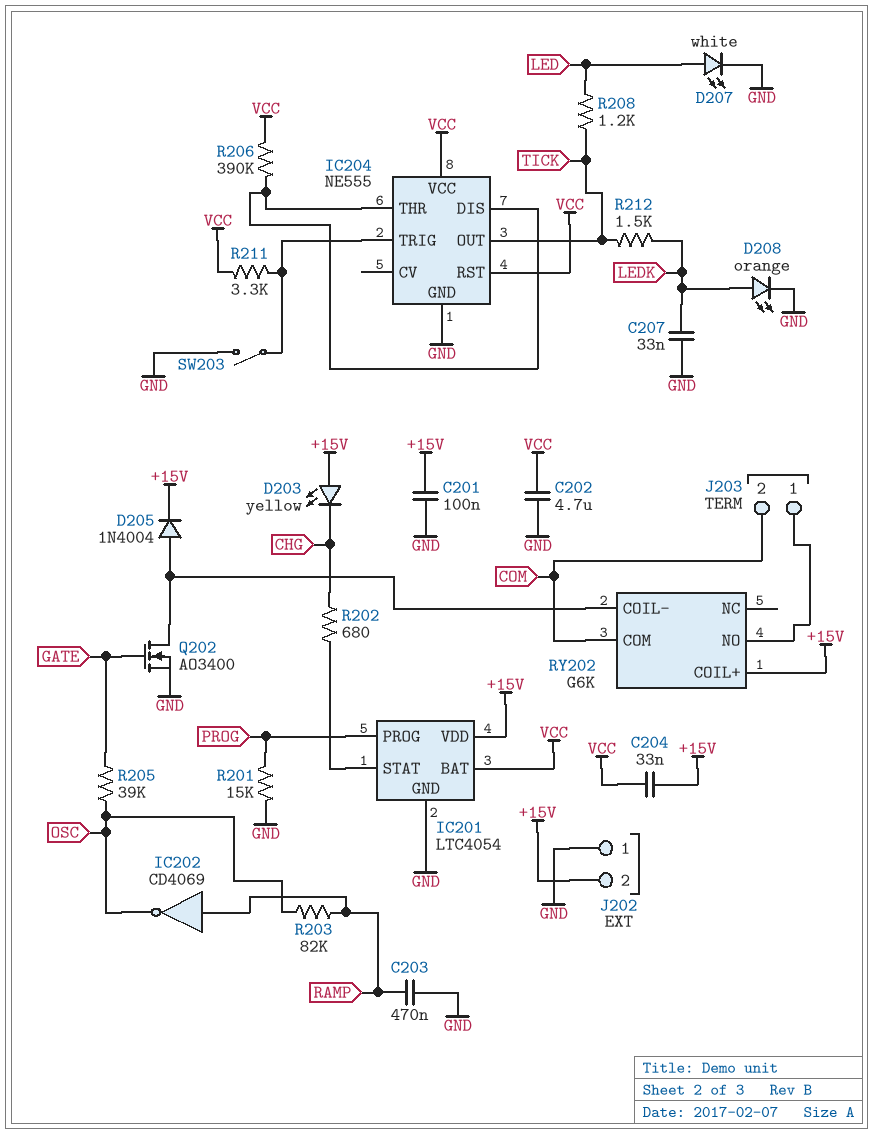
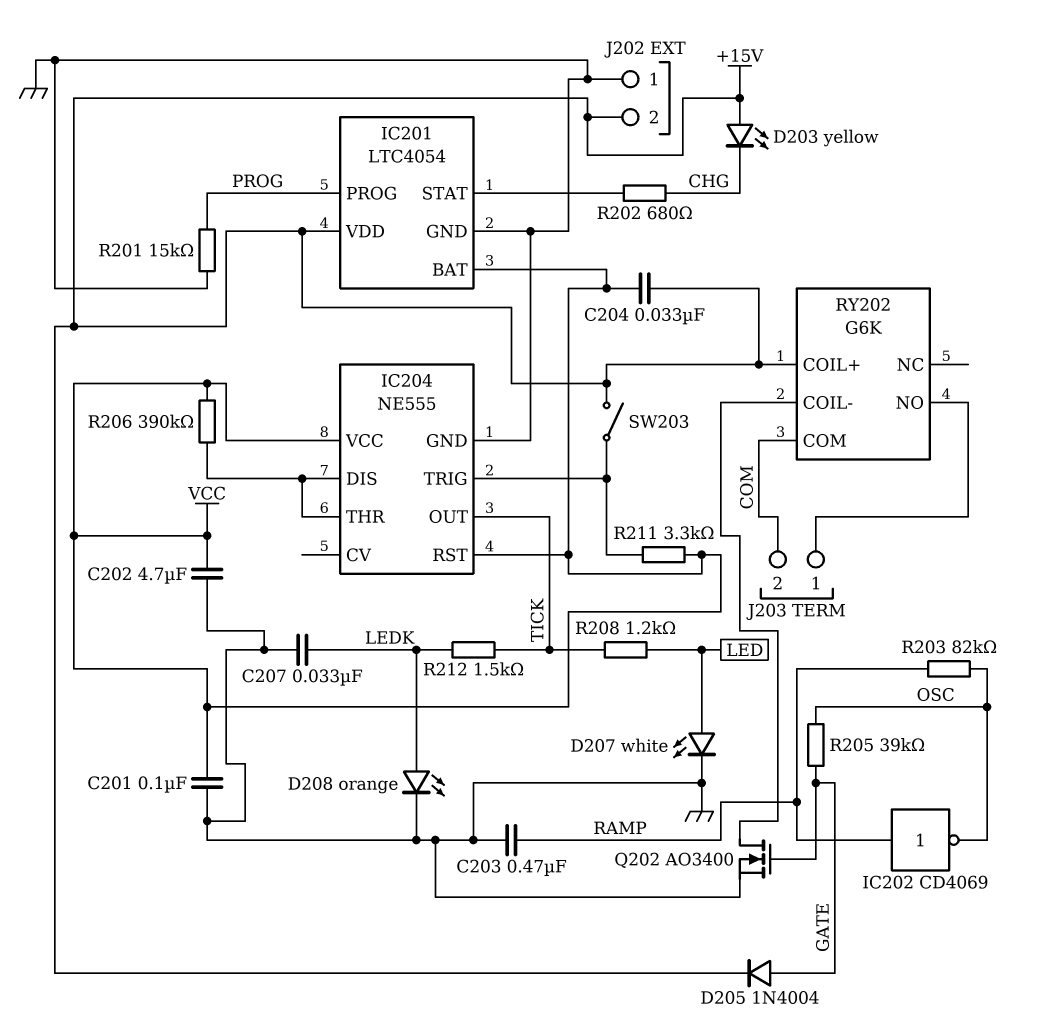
C201: 100nF (+15V, GND) -> 100nF (GND, VCC)
D205: diode 1N4004 (A RY202/COIL-, K +15V) -> diode 1N4004 (A GATE, K +15V)
SW203: switch (GND, IC204/TRIG) -> switch (+15V, IC204/TRIG)

